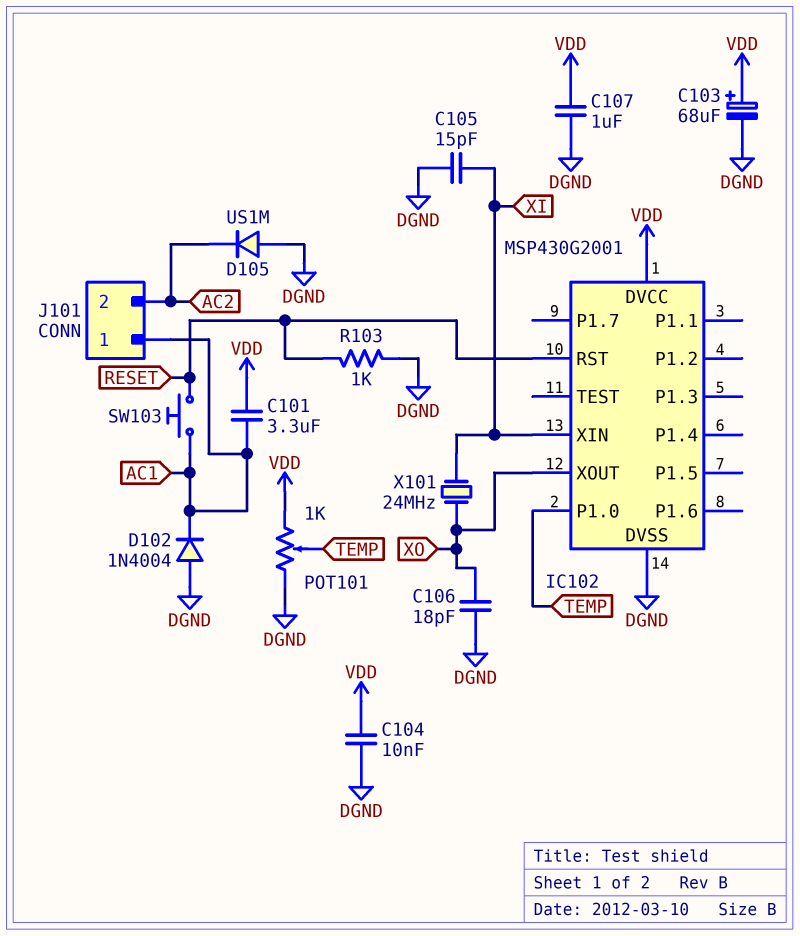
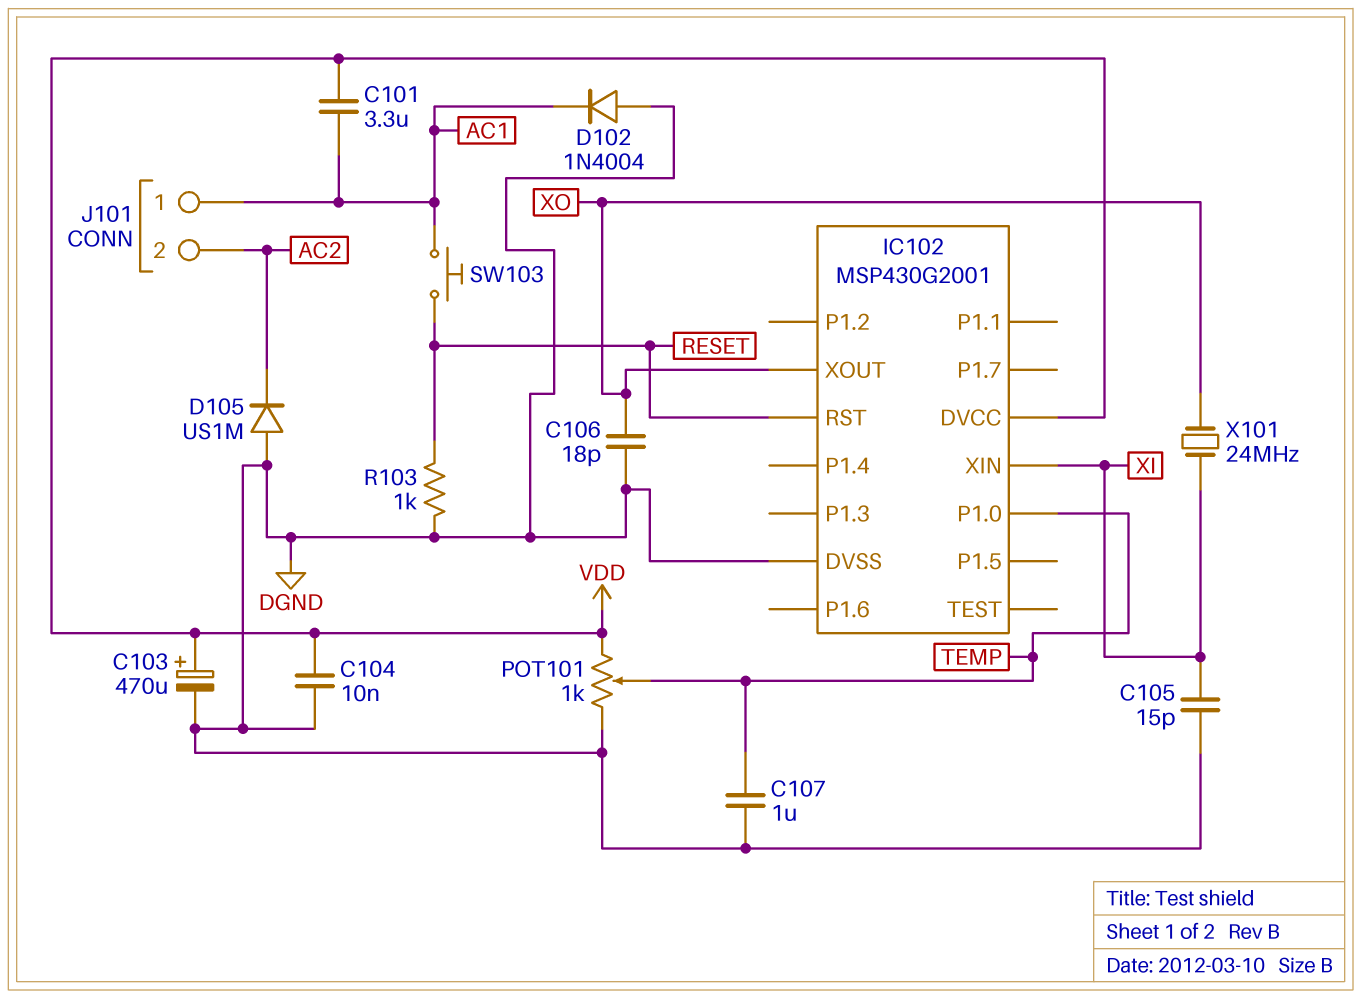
C103: 68uF (plus VDD, minus DGND) -> 470uF (plus VDD, minus DGND)
C107: 1uF (DGND, VDD) -> 1uF (DGND, TEMP)

